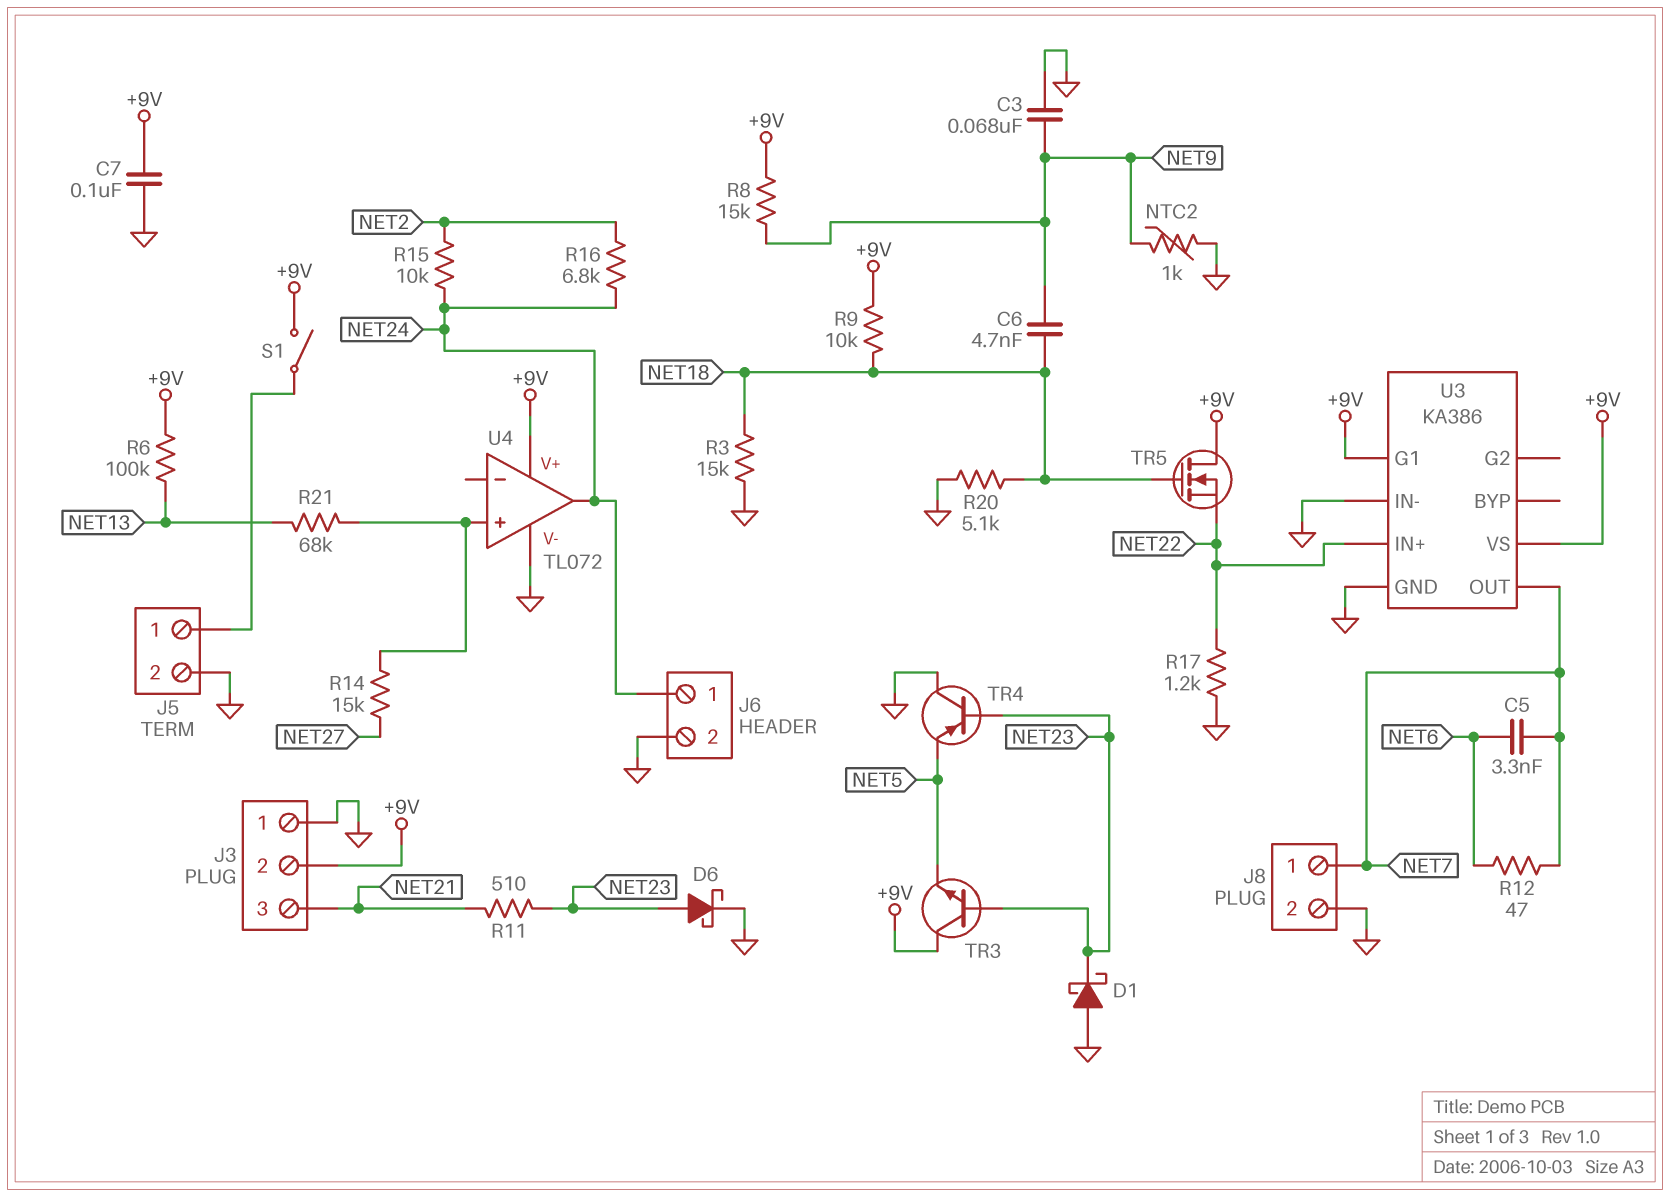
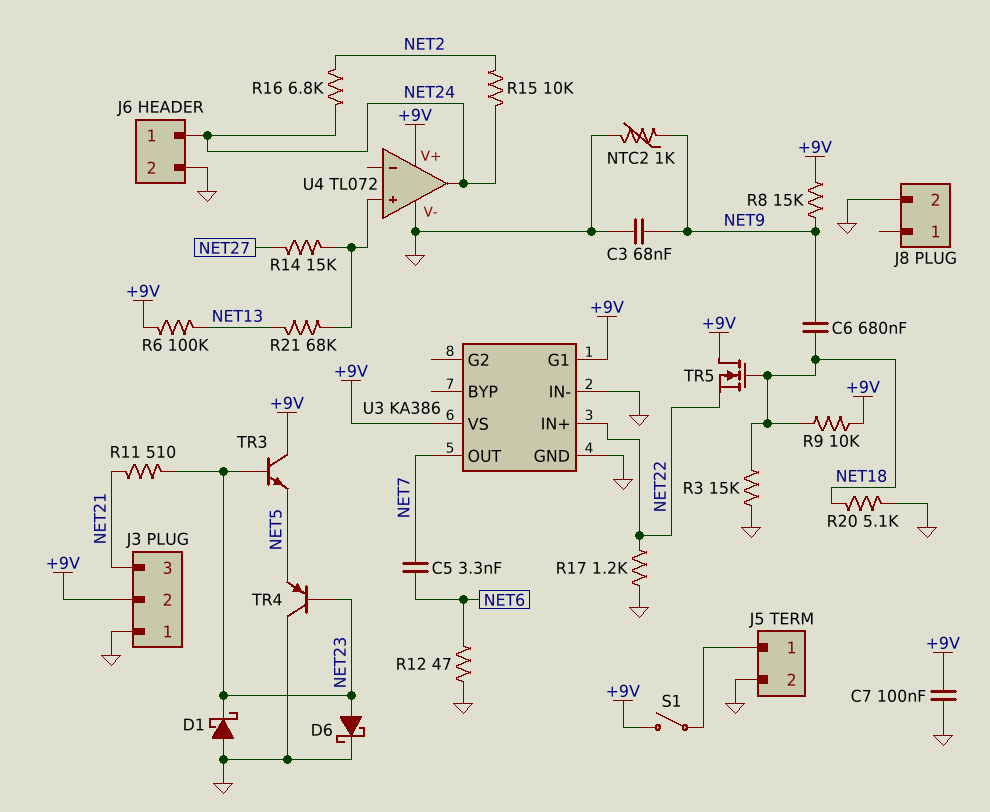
C6: 4.7nF (NET9, NET18) -> 680nF (NET9, NET18)
J8 pin 1: NET7 -> none
R12: 47 (NET6, NET7) -> 47 (GND, NET6)

